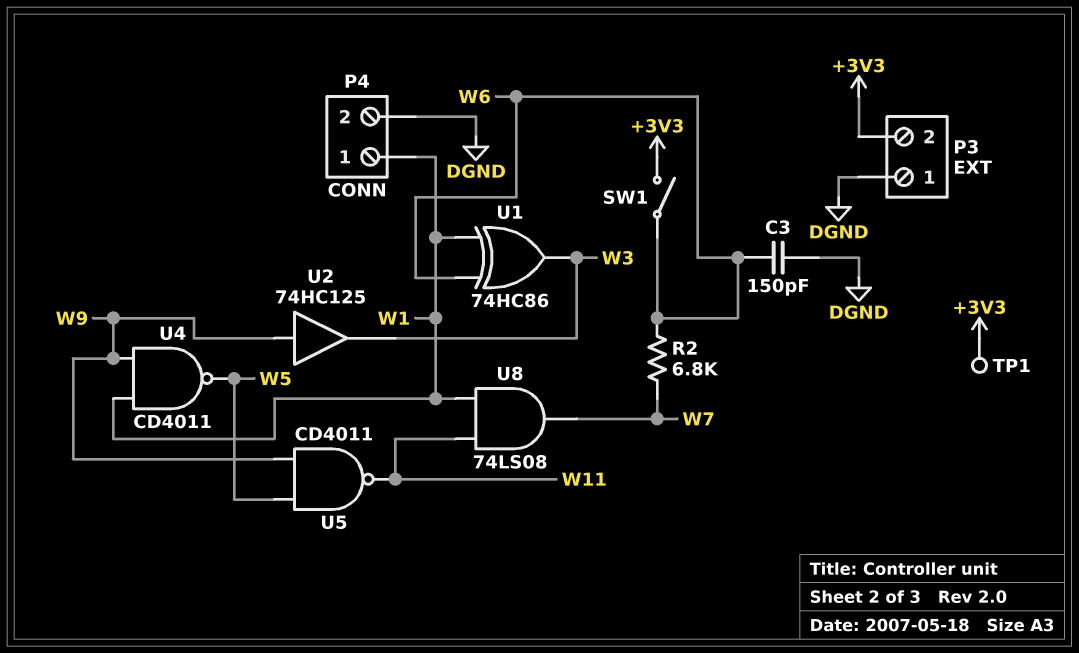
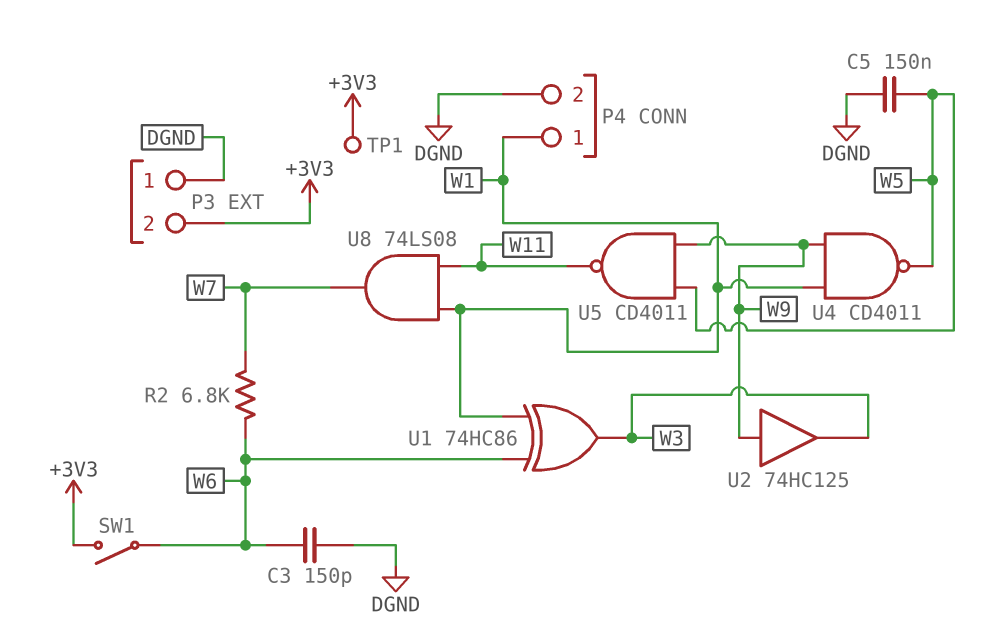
C5: none -> 150nF (DGND, W5)

